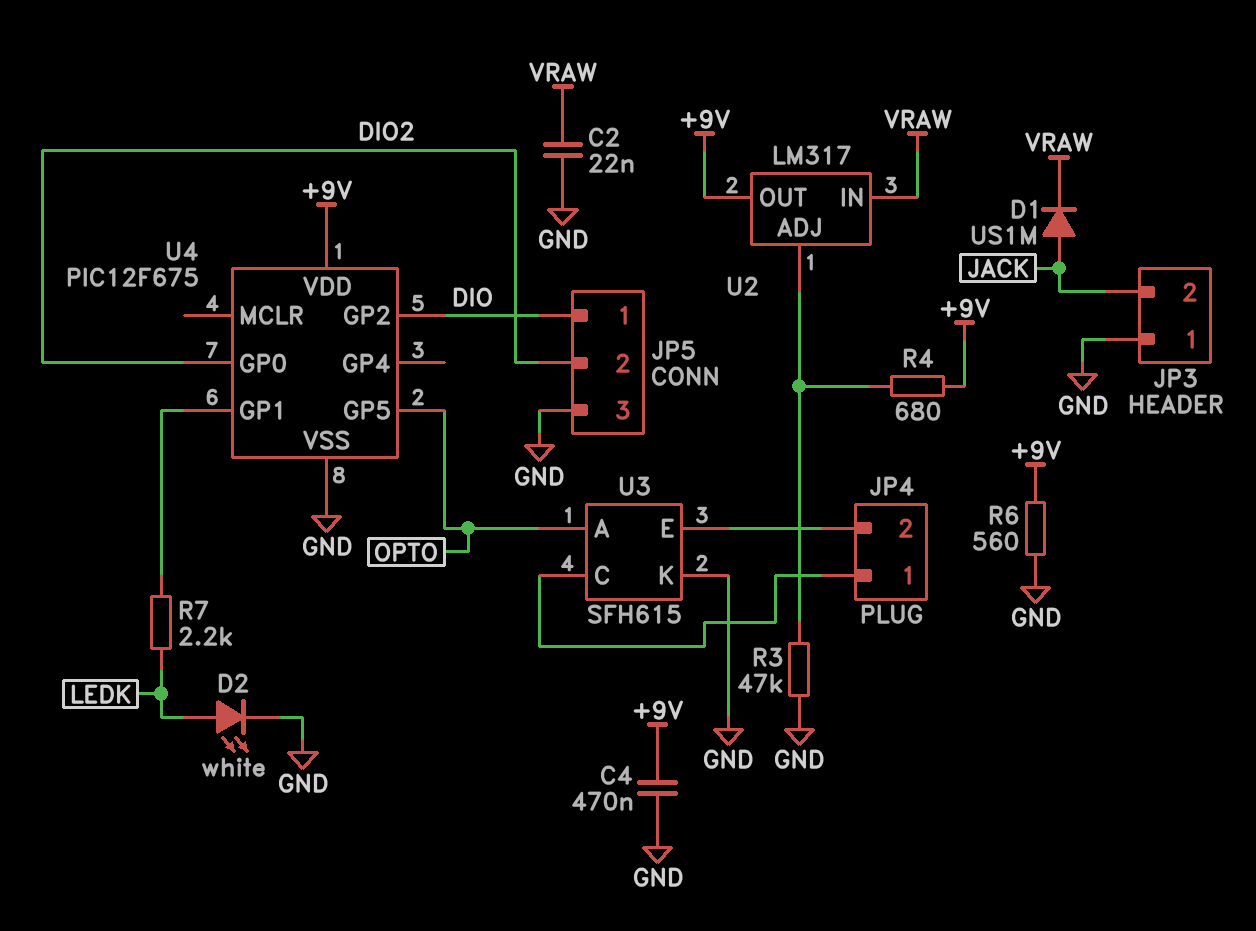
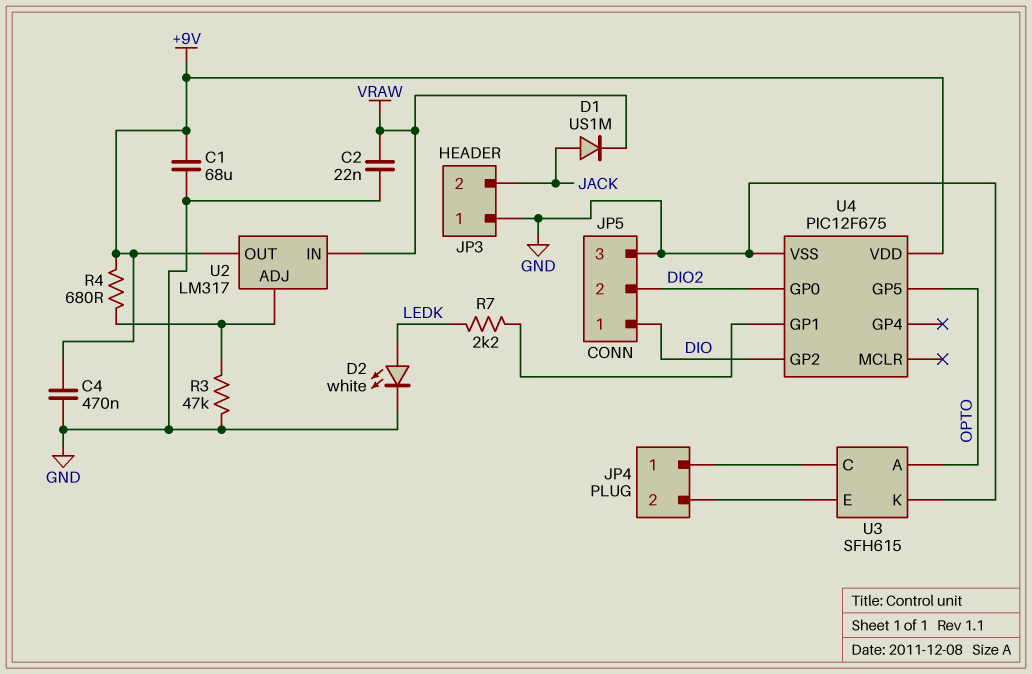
C1: none -> 68uF (+9V, GND)
R6: 560 (+9V, GND) -> none

